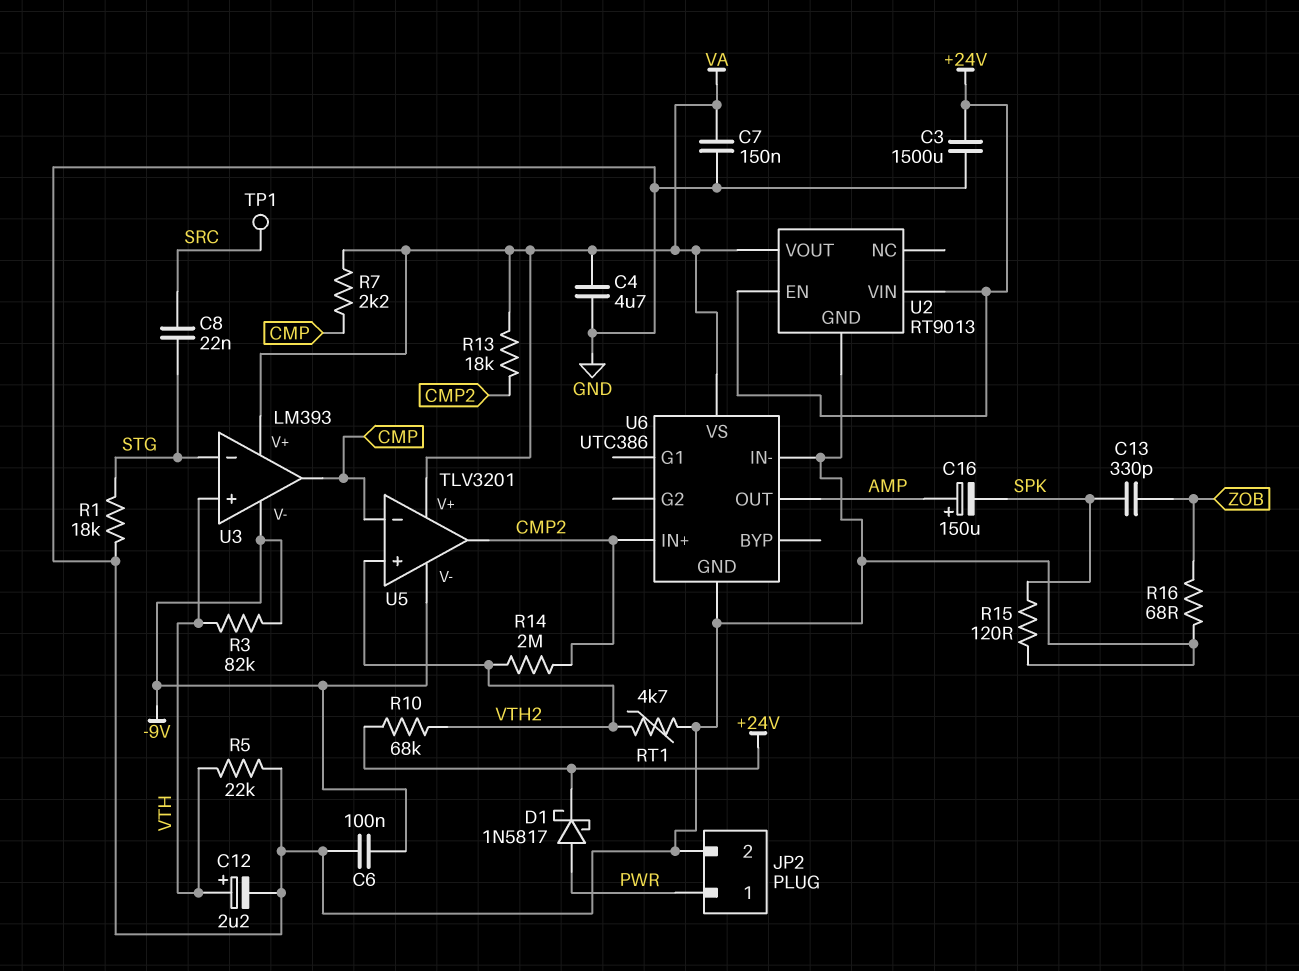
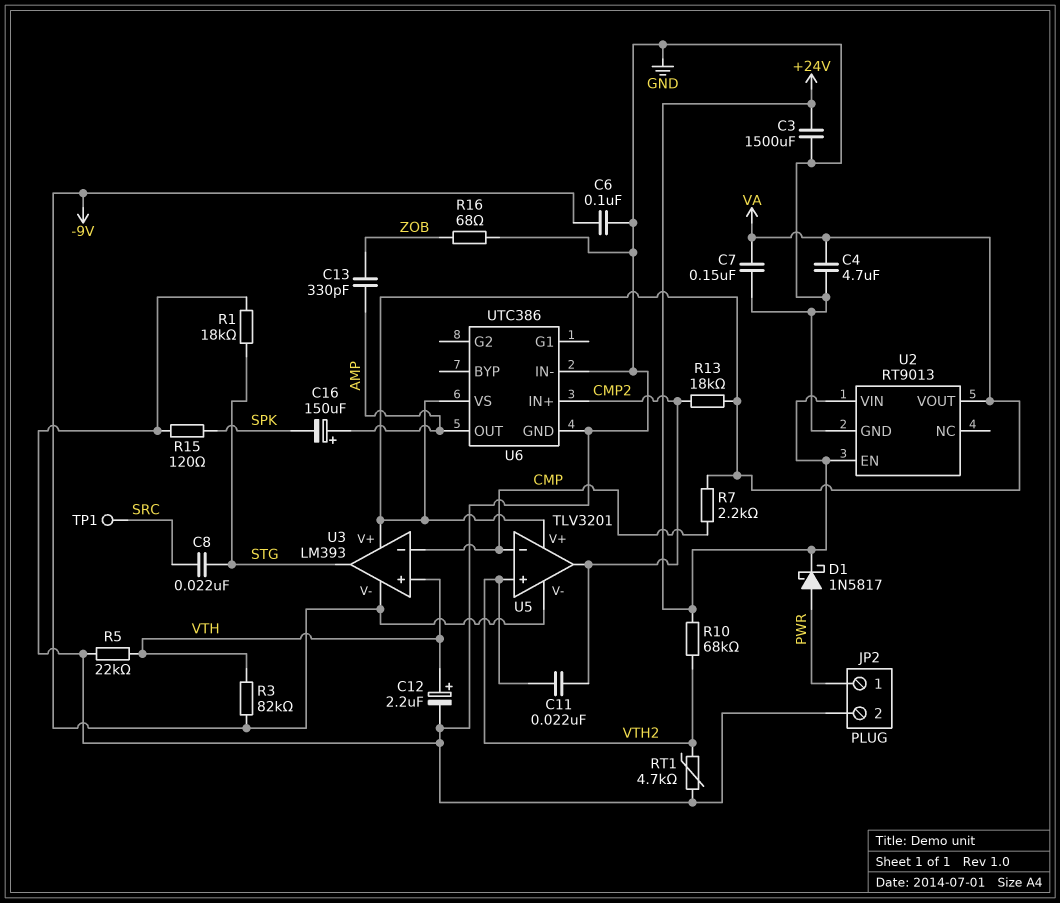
C11: none -> 22nF (CMP2, VTH2)
C13: 330pF (SPK, ZOB) -> 330pF (AMP, ZOB)
R14: 2M (CMP2, VTH2) -> none
U3 pin in-: STG -> CMP
U3 pin out: CMP -> STG

